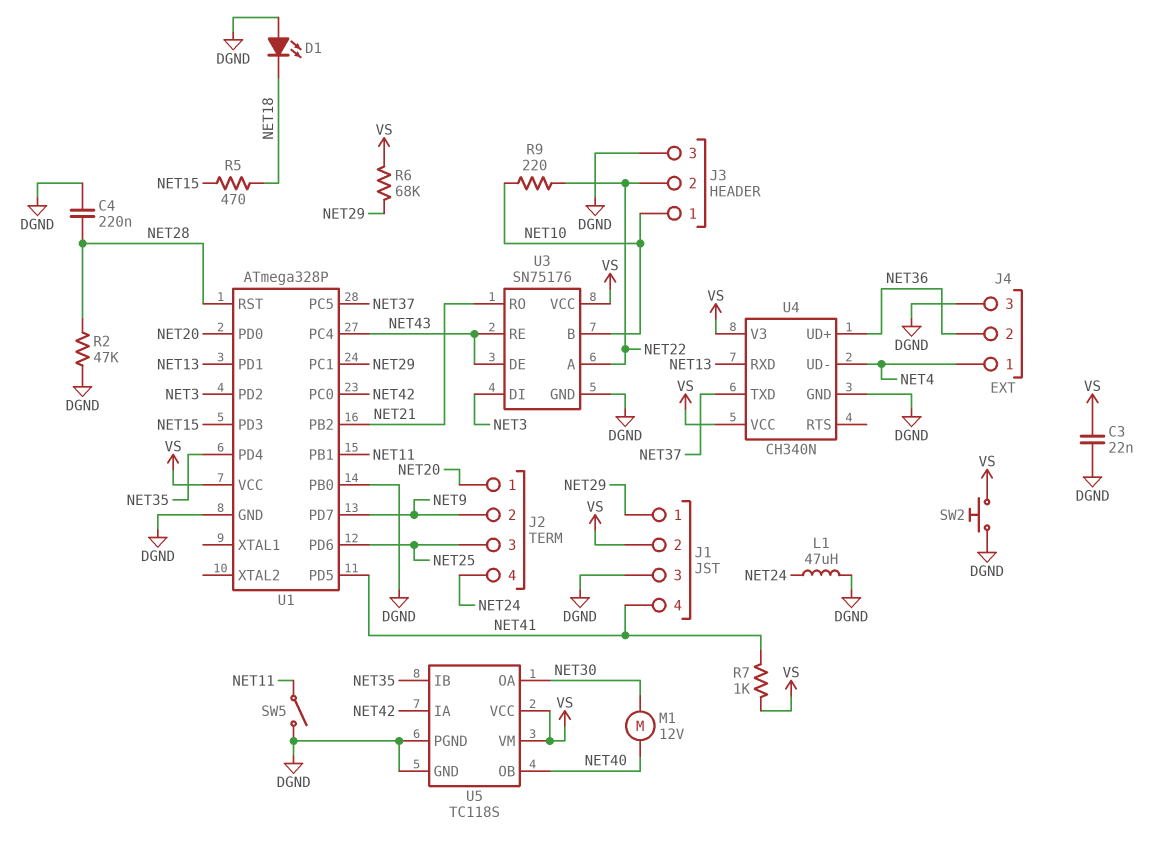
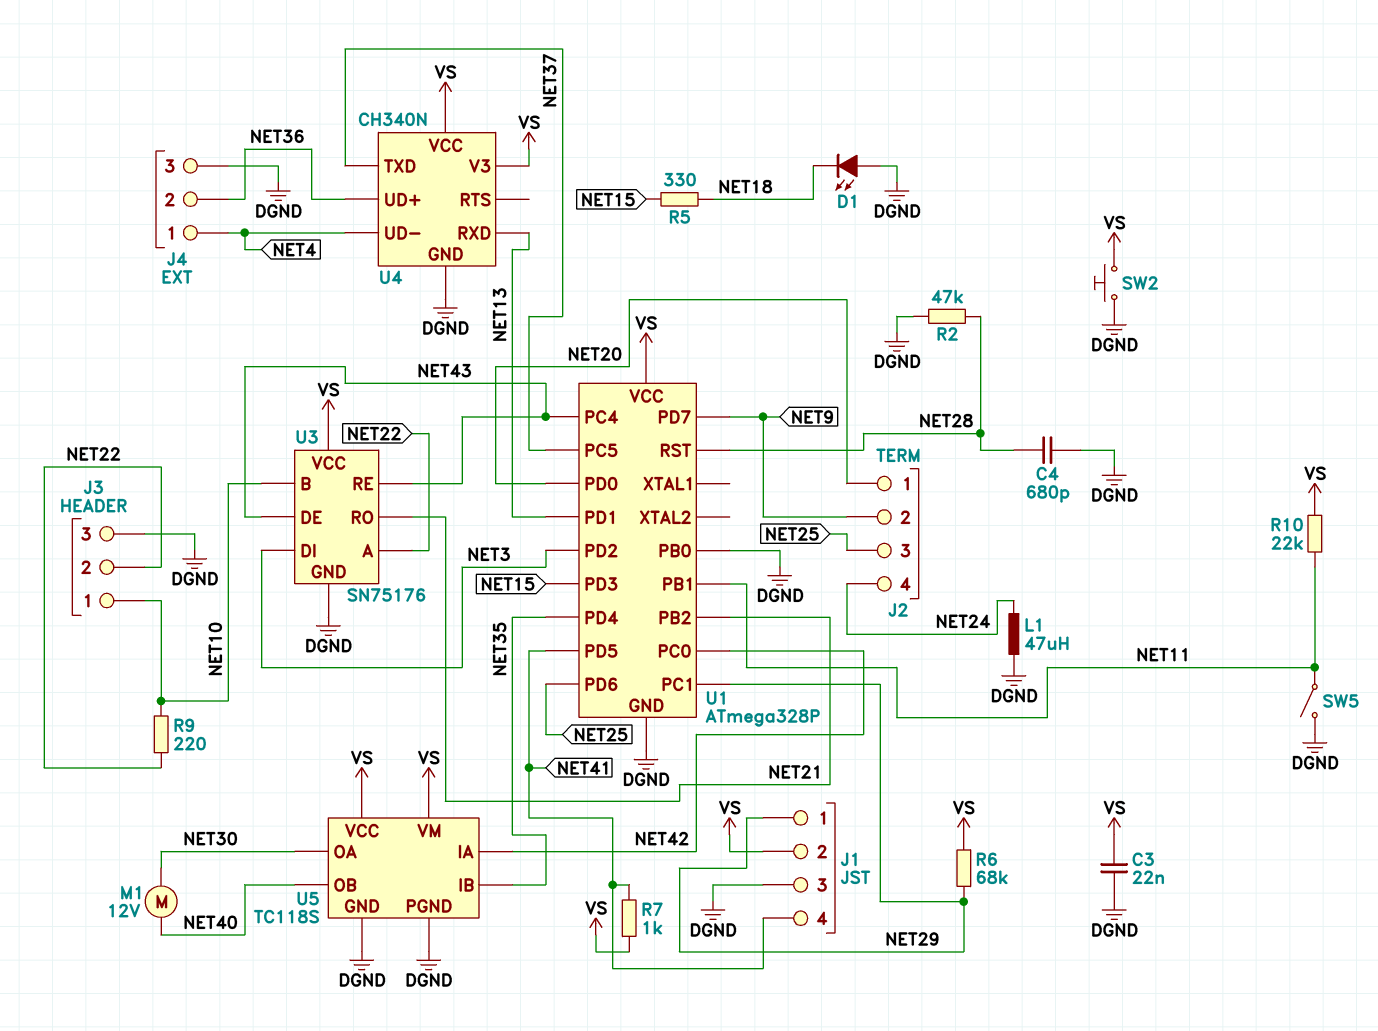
C4: 220nF (DGND, NET28) -> 680pF (DGND, NET28)
R5: 470 (NET15, NET18) -> 330 (NET15, NET18)
R10: none -> 22k (NET11, VS)

